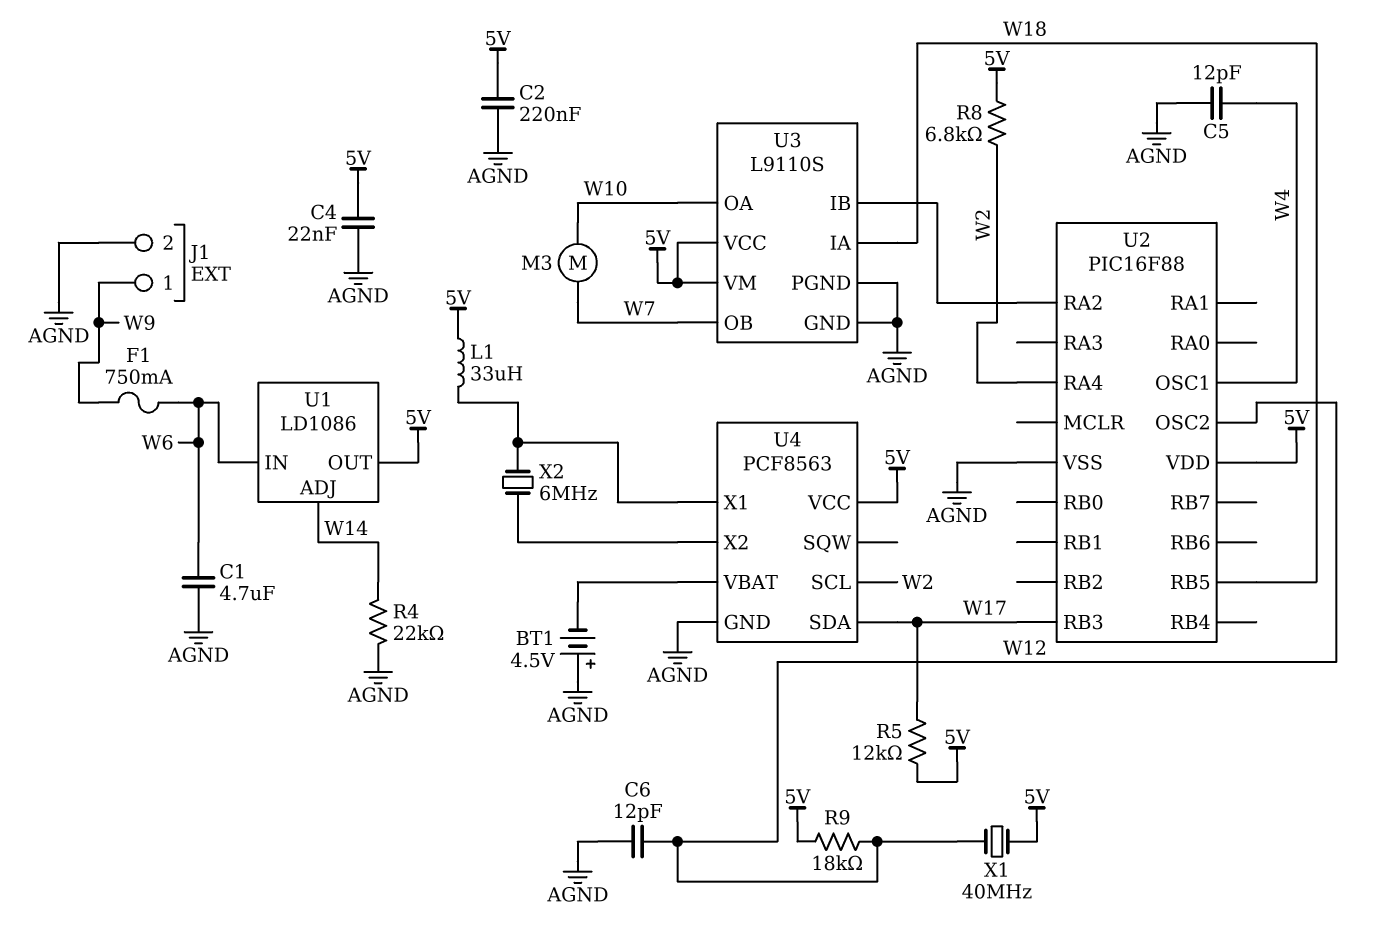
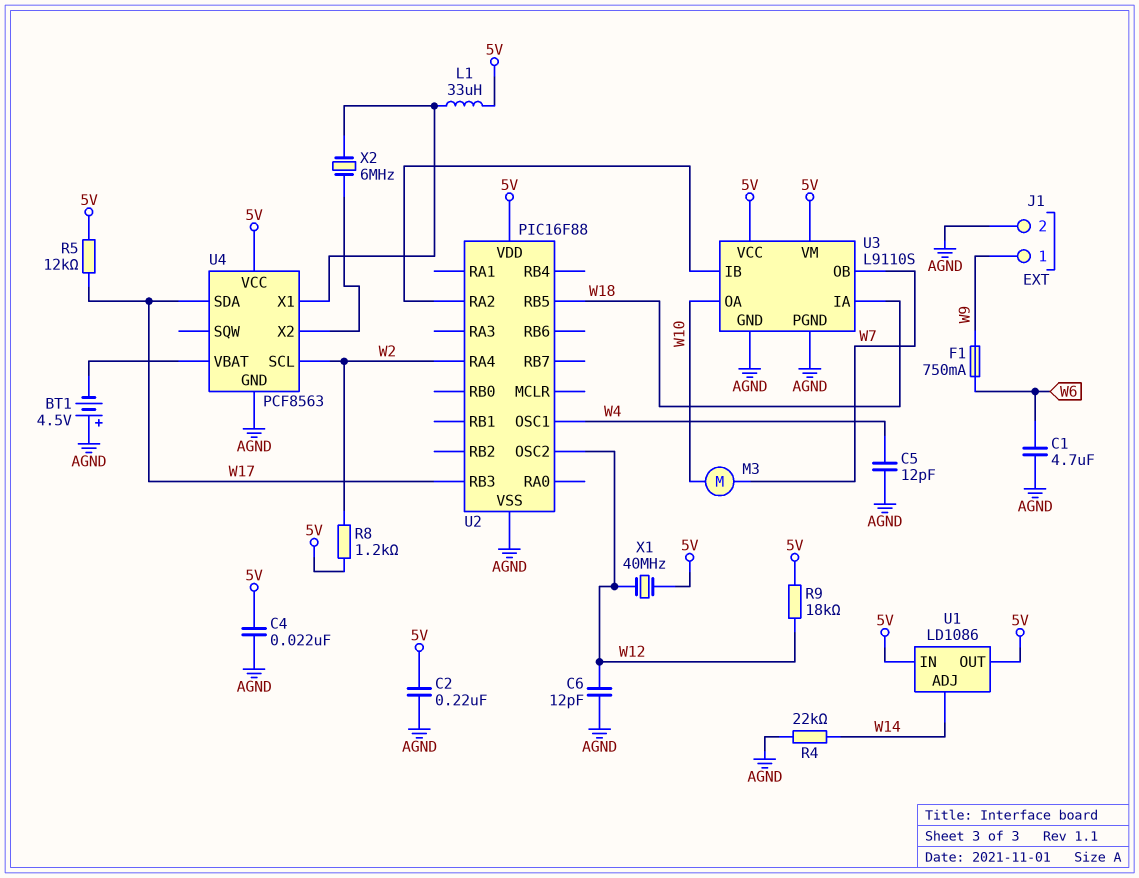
R8: 6.8k (5V, W2) -> 1.2k (5V, W2)
U1 pin IN: W6 -> 5V

